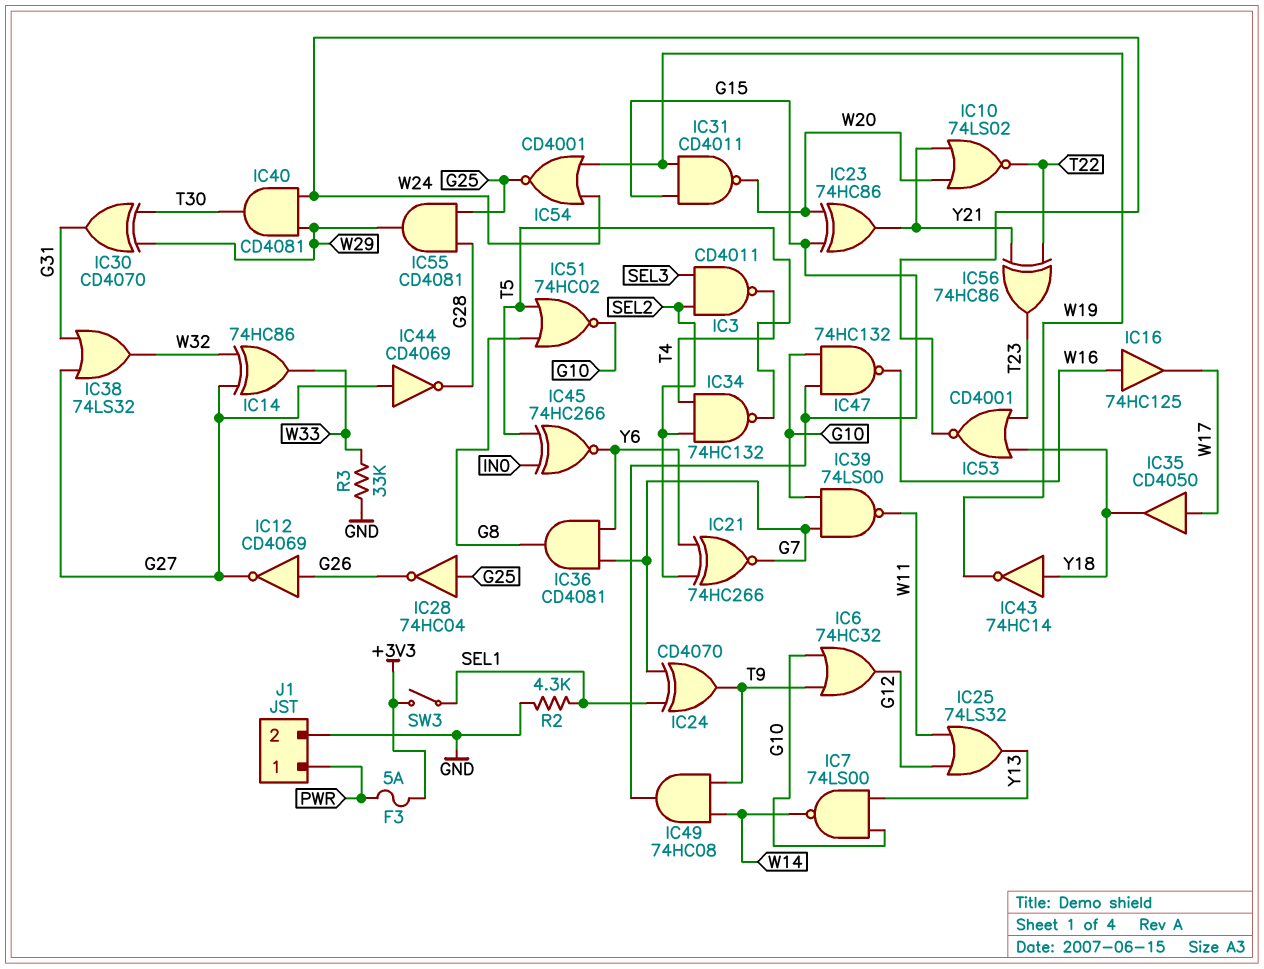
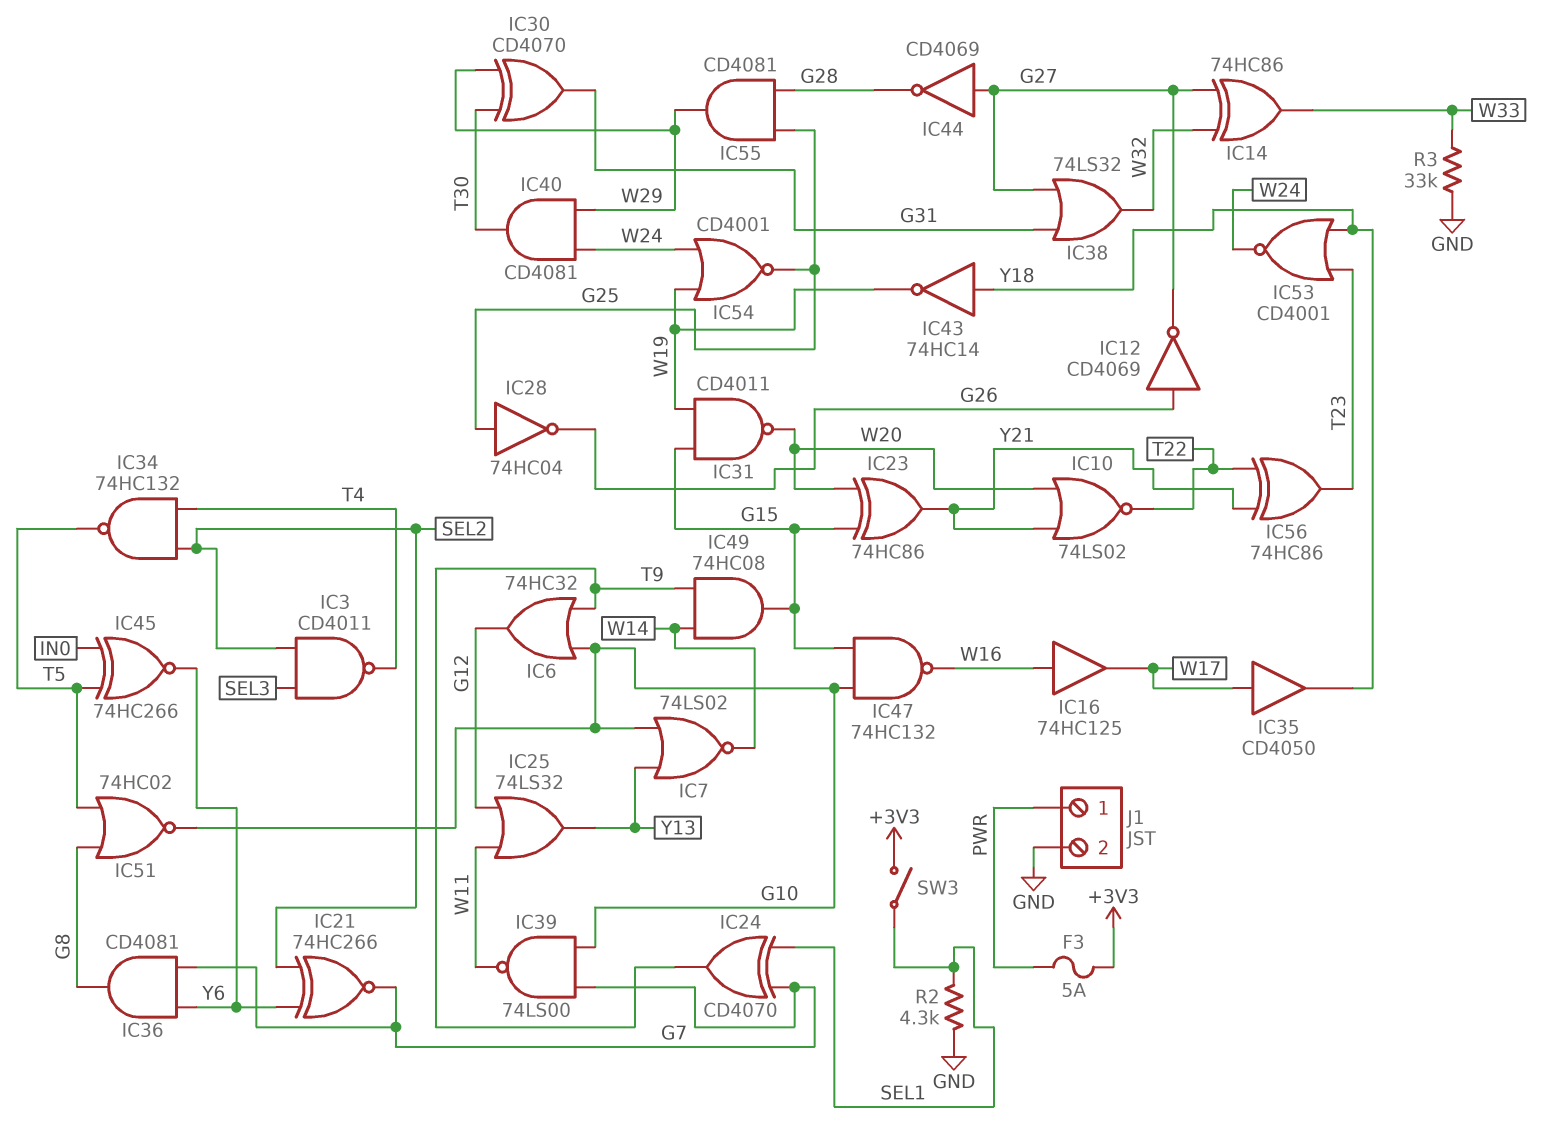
IC7: NAND 74LS00 (in G10, in Y13, out W14) -> NOR 74LS02 (in G10, in Y13, out W14)

